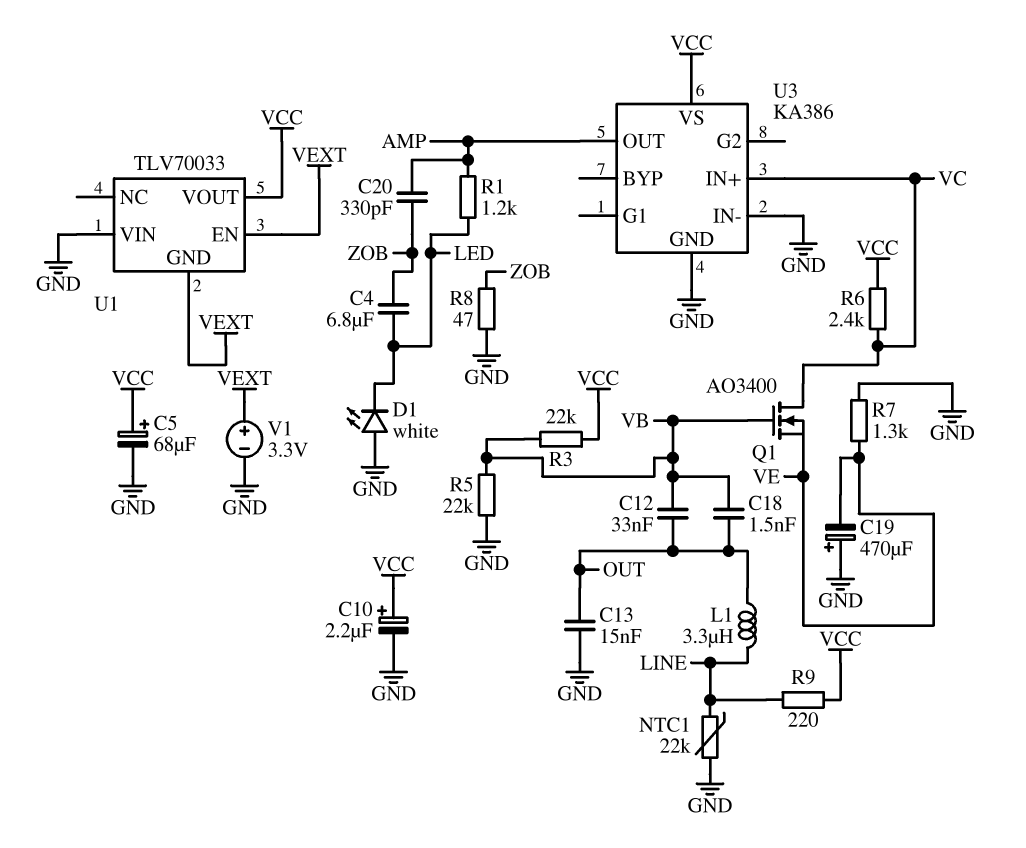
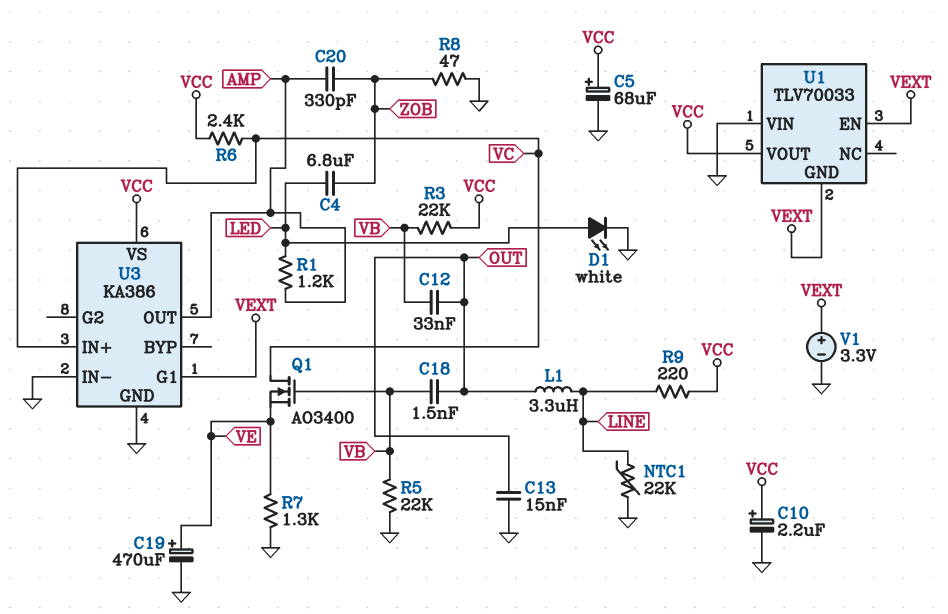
C19: 470uF (plus GND, minus VE) -> 470uF (plus VE, minus GND)
D1: LED white (A GND, K LED) -> LED white (A LED, K GND)
U3 pin G1: none -> VEXT

